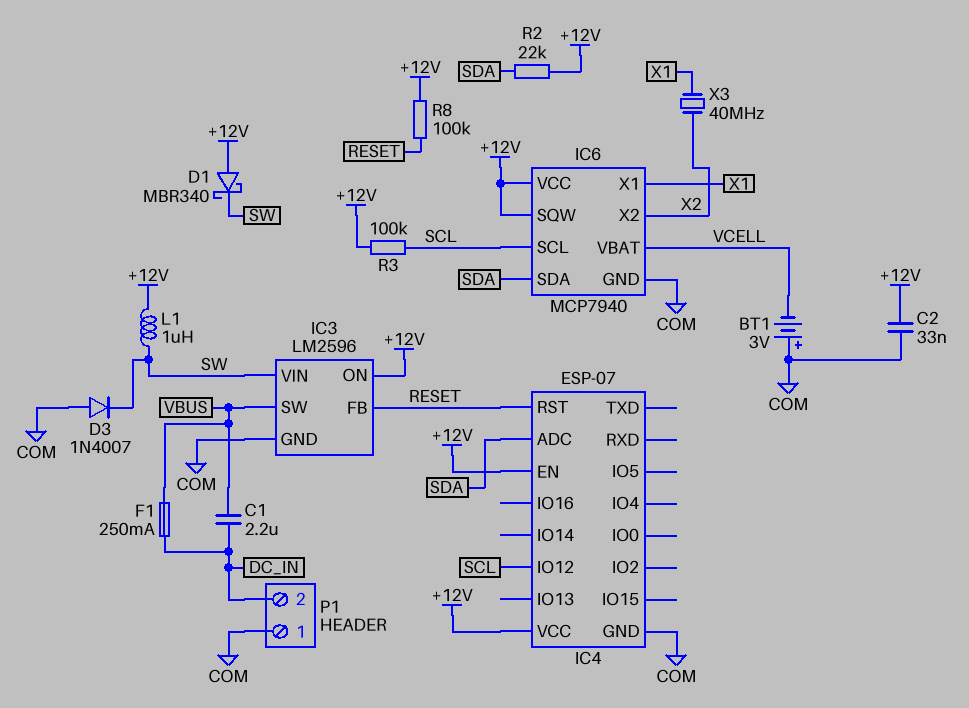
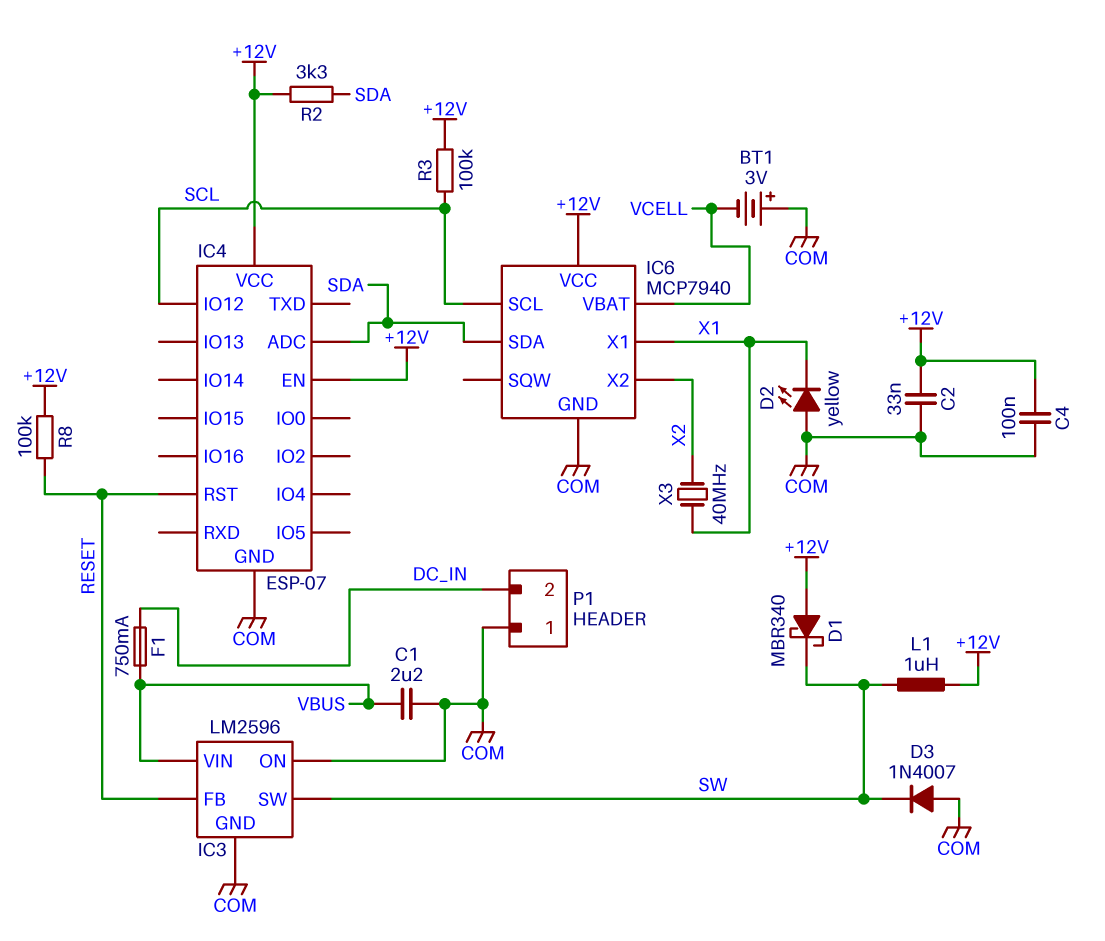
C1: 2.2uF (DC_IN, VBUS) -> 2.2uF (COM, VBUS)
C4: none -> 100nF (+12V, COM)
D2: none -> LED yellow (A COM, K X1)
F1: 250mA (DC_IN, VBUS) -> 750mA (DC_IN, VBUS)
IC3 pin ON: +12V -> COM
IC3 pin SW: VBUS -> SW
IC3 pin VIN: SW -> VBUS
IC6 pin SQW: +12V -> none
R2: 22k (+12V, SDA) -> 3.3k (+12V, SDA)

